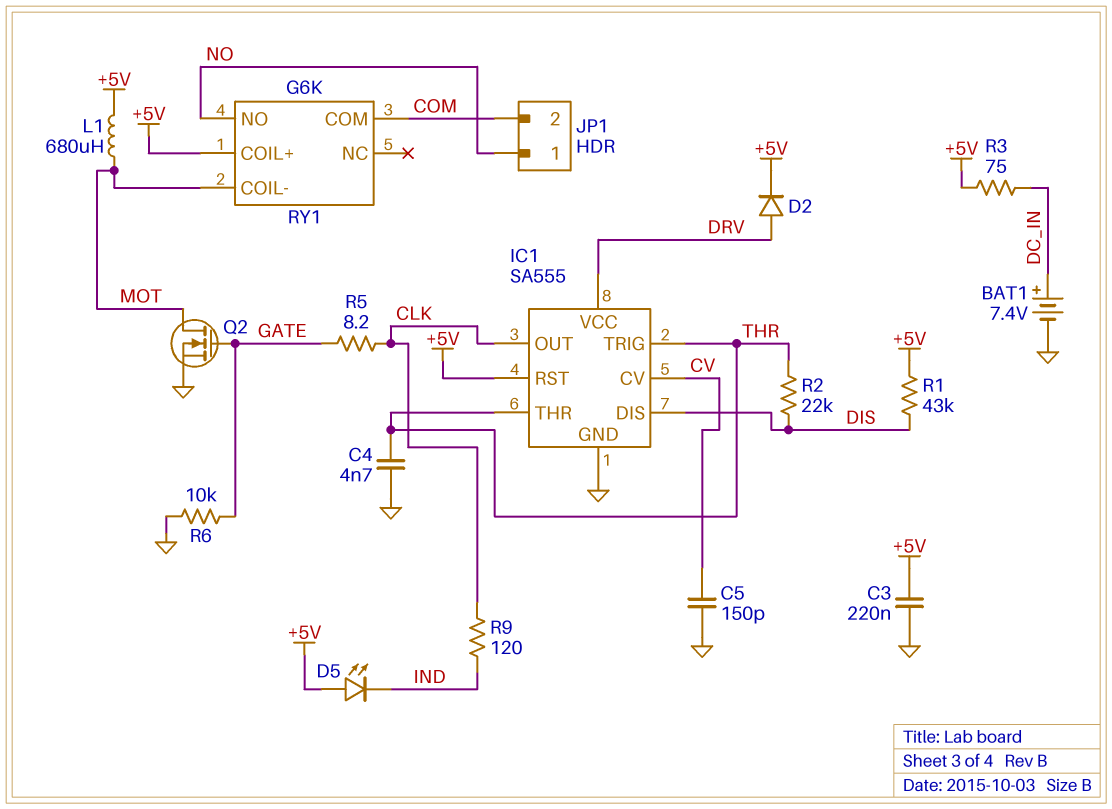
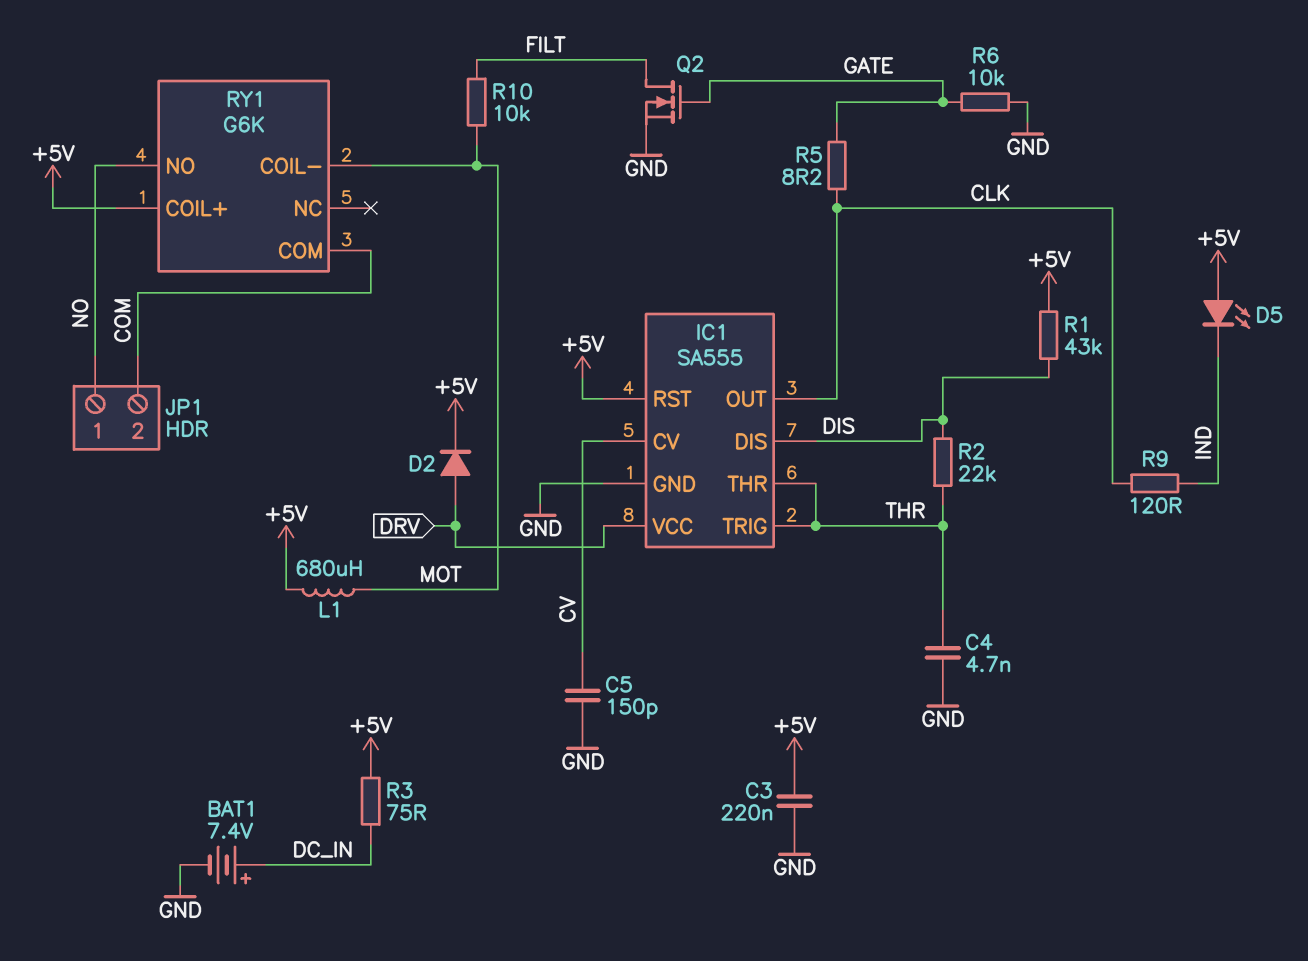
Q2: NMOS (G GATE, D MOT, S GND) -> NMOS (G GATE, D FILT, S GND)
R10: none -> 10k (FILT, MOT)

